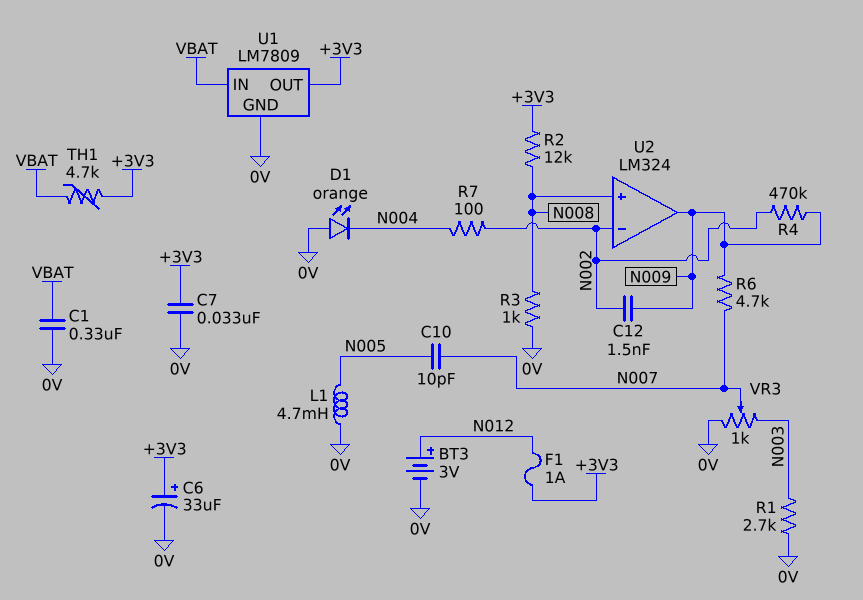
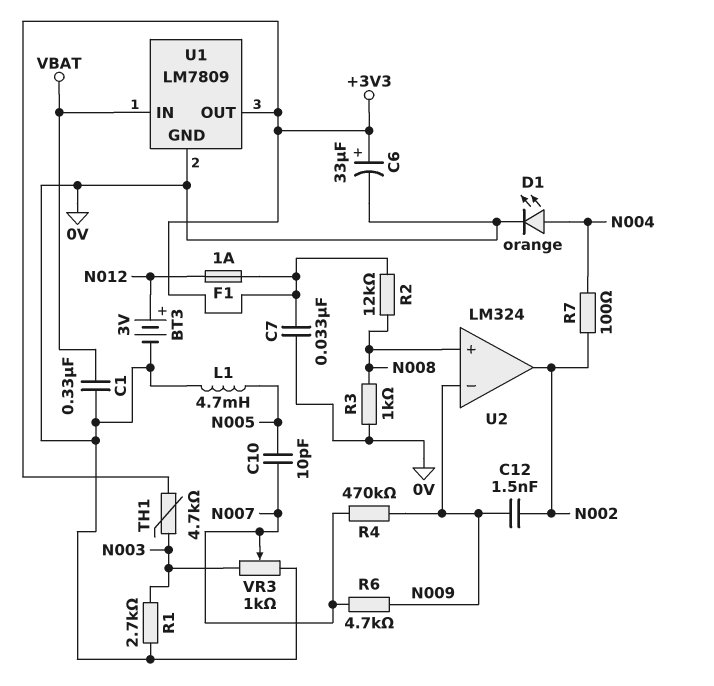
D1: LED orange (A 0V, K N004) -> LED orange (A N004, K 0V)
R4: 470k (N002, N009) -> 470k (N007, N009)
TH1: 4.7k (+3V3, VBAT) -> 4.7k (+3V3, N003)
U2 pin in-: N002 -> N009
U2 pin out: N009 -> N002

